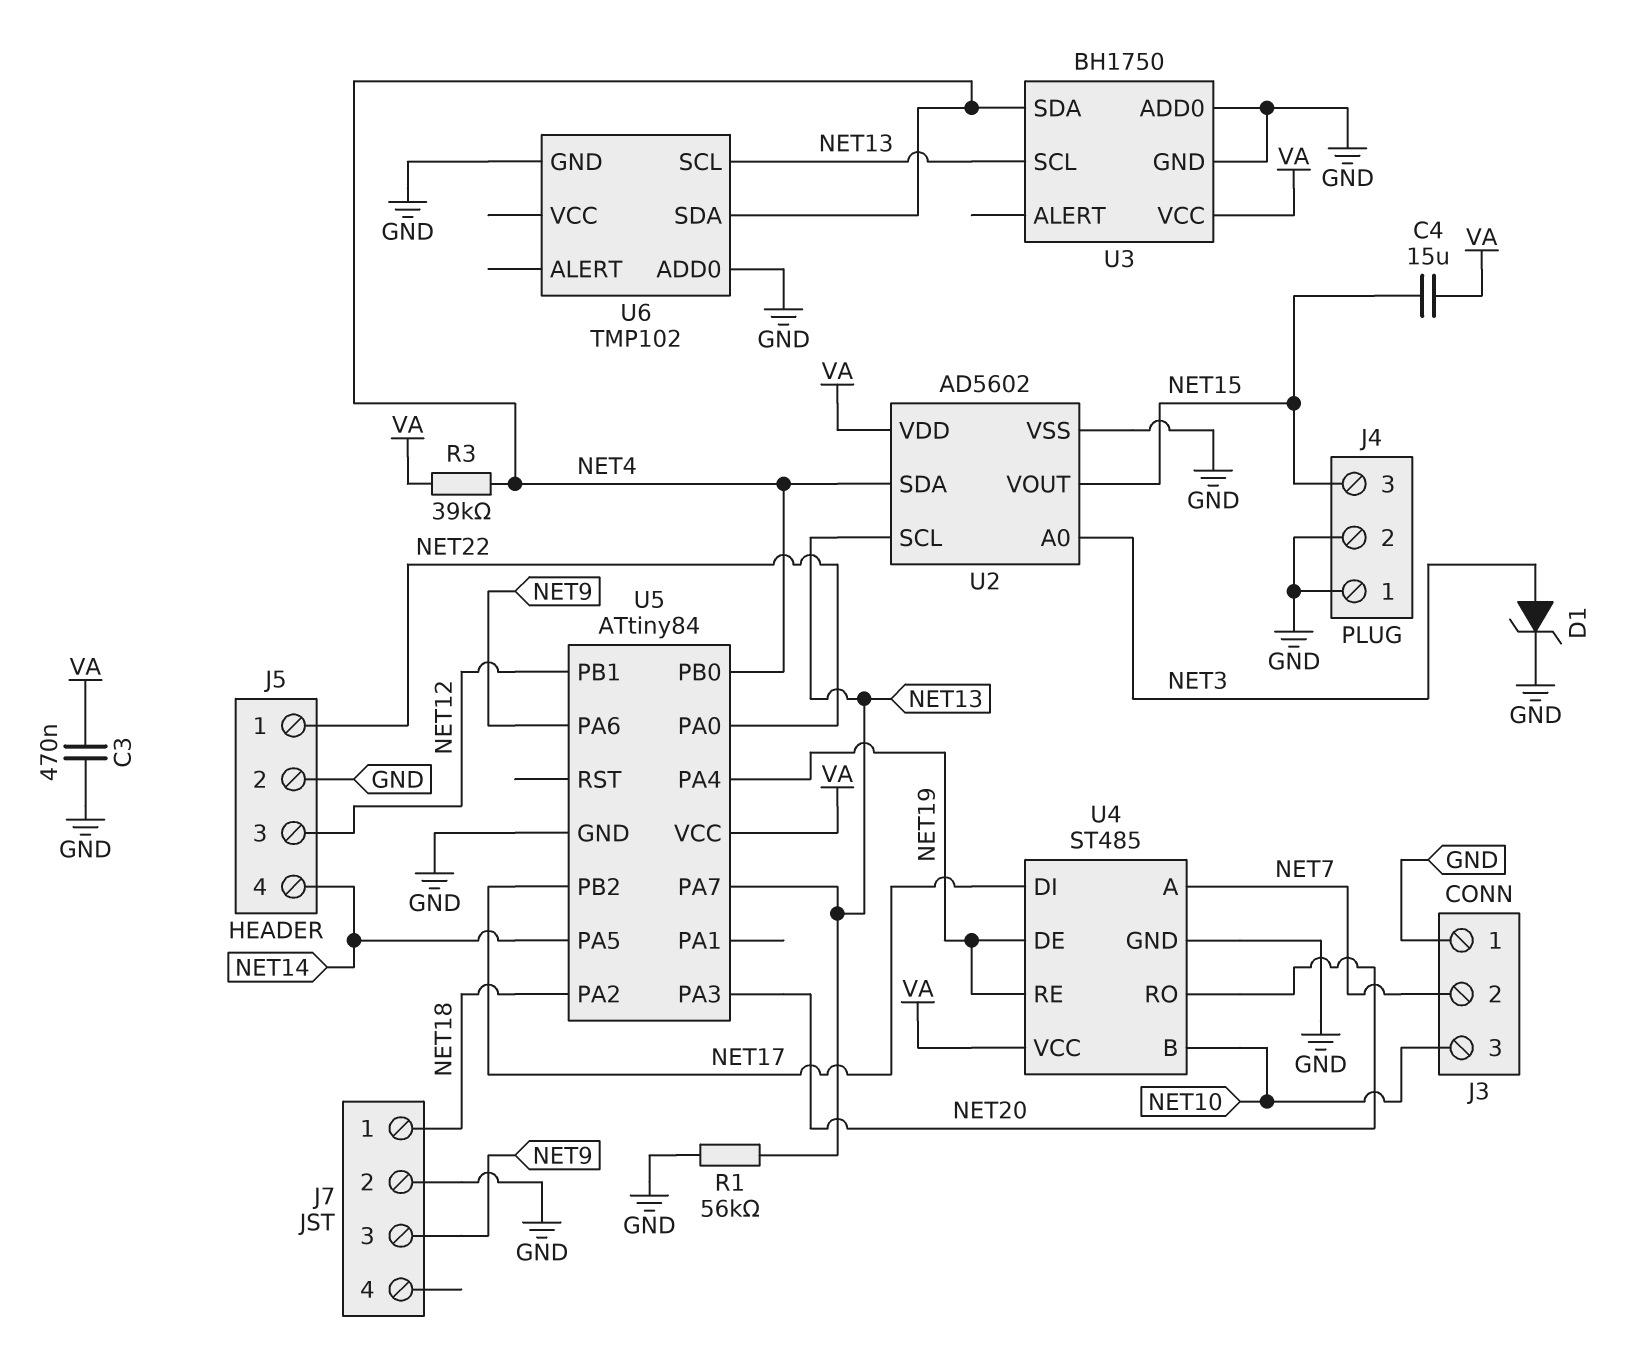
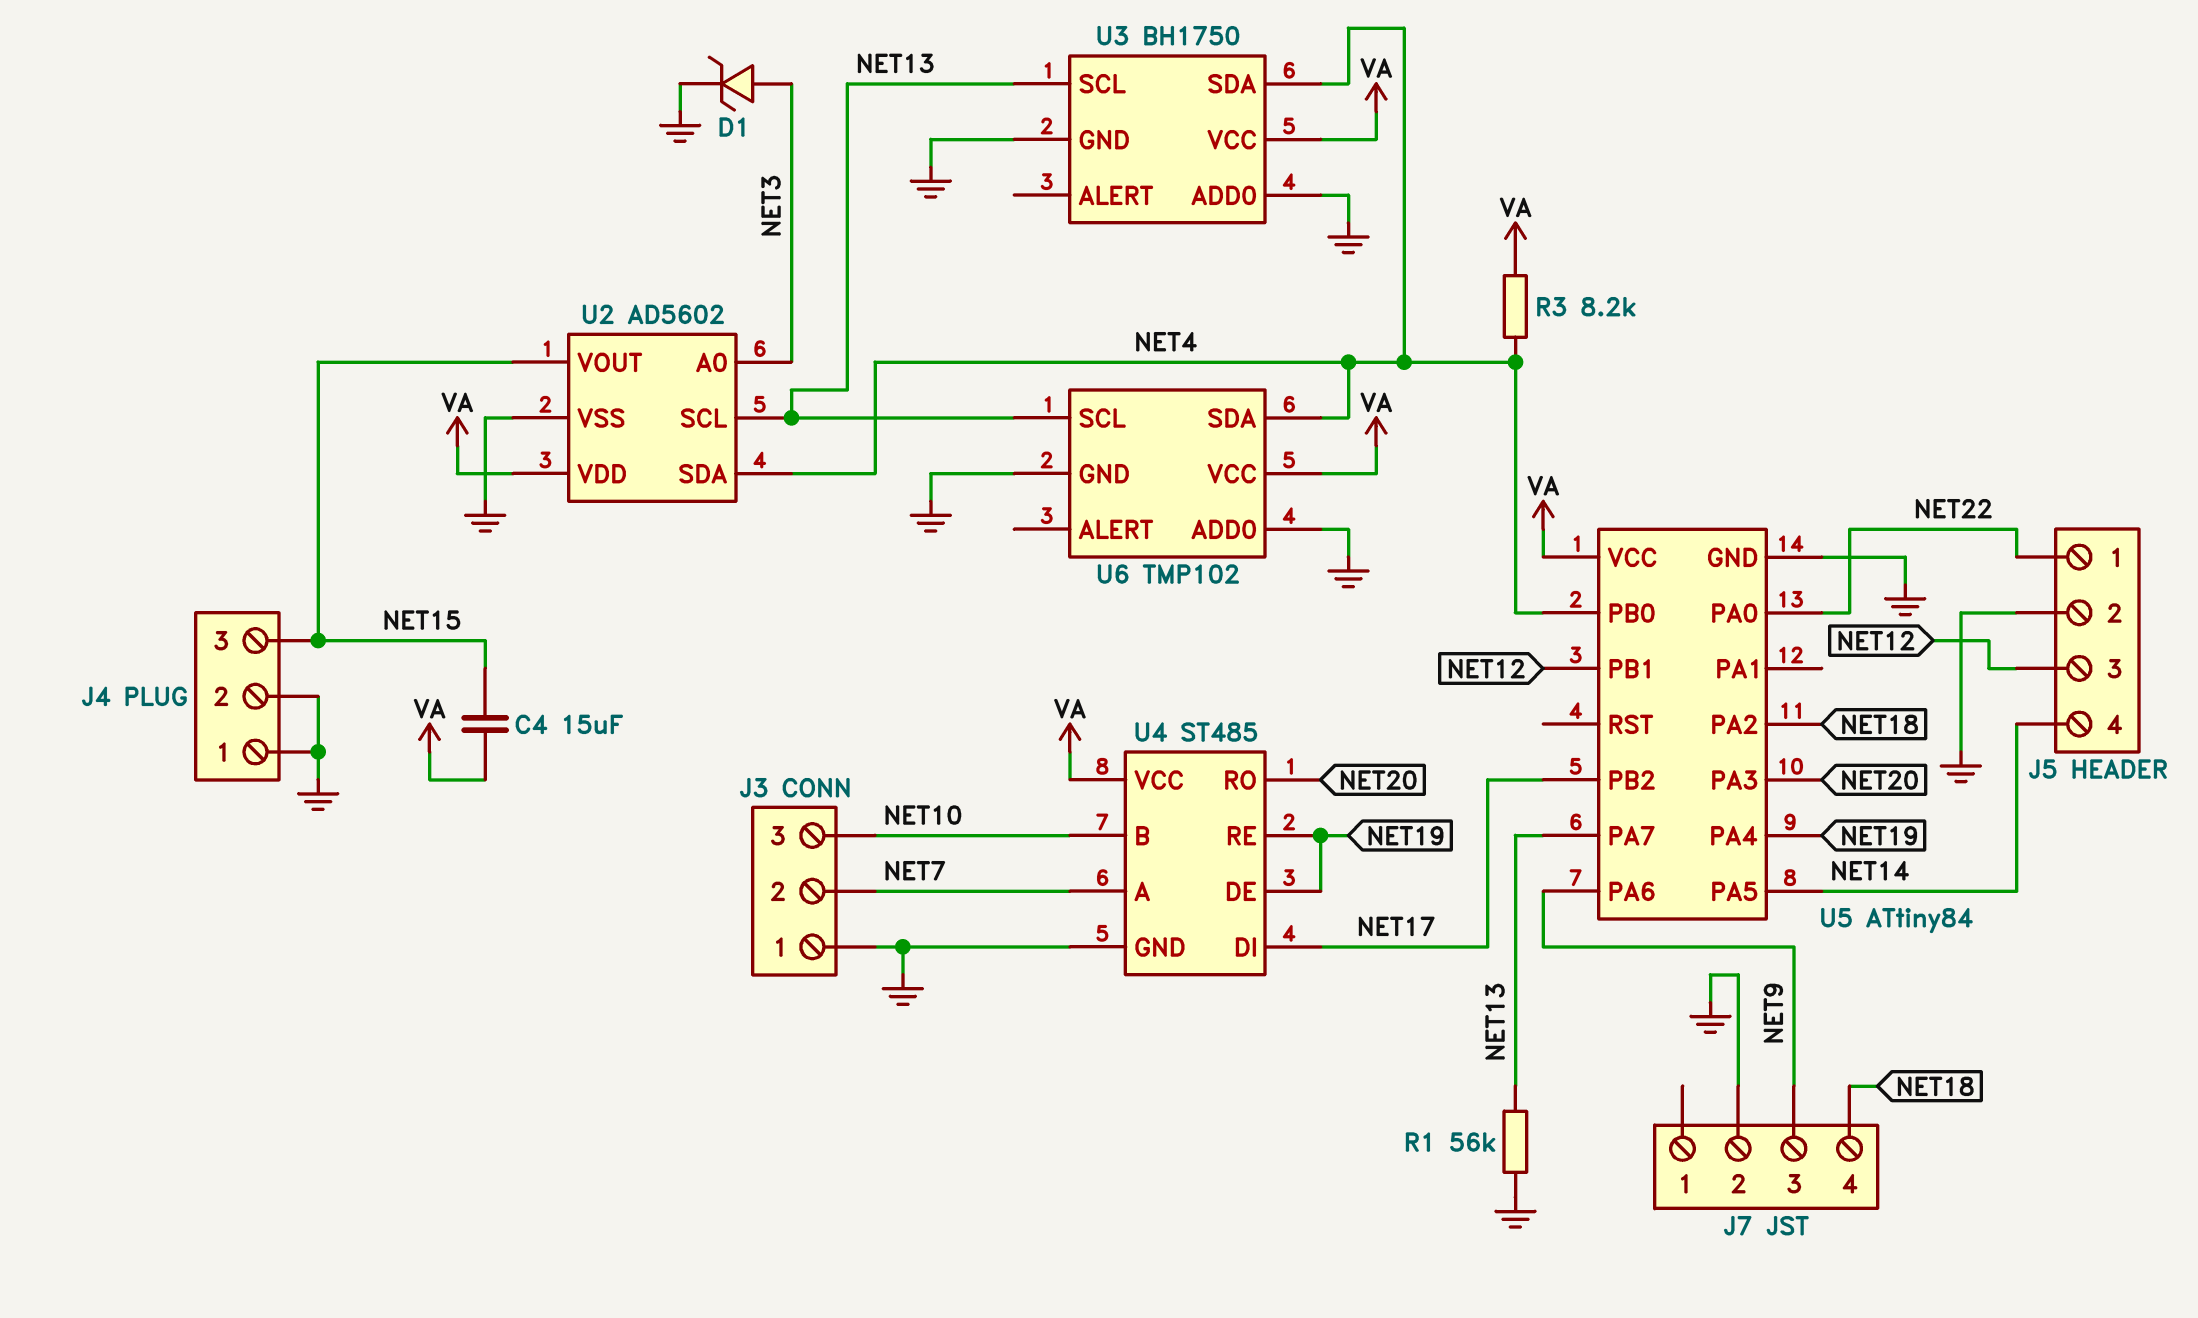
C3: 470nF (GND, VA) -> none
J7 pin 1: NET18 -> none
J7 pin 4: none -> NET18
R3: 39k (NET4, VA) -> 8.2k (NET4, VA)
U6 pin VCC: none -> VA

